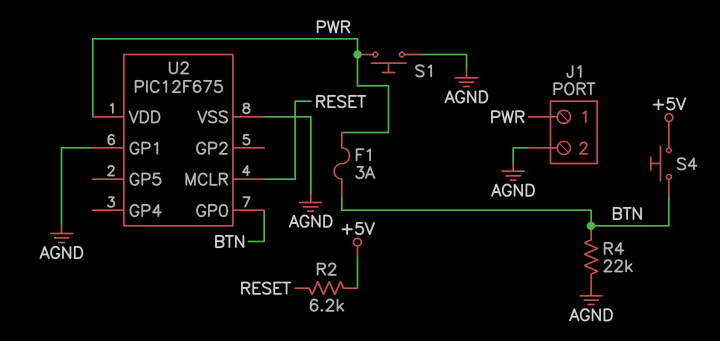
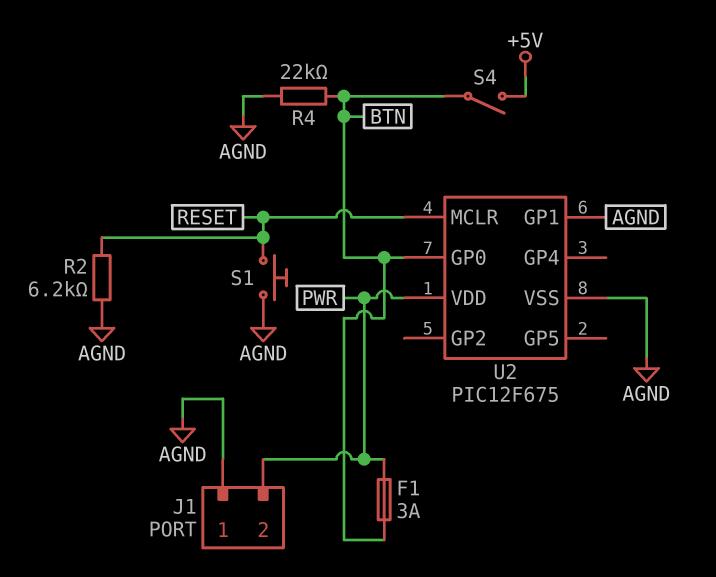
J1 pin 1: PWR -> AGND
J1 pin 2: AGND -> PWR
R2: 6.2k (+5V, RESET) -> 6.2k (AGND, RESET)
S1: button (AGND, PWR) -> button (AGND, RESET)
S4: button (+5V, BTN) -> switch (+5V, BTN)

